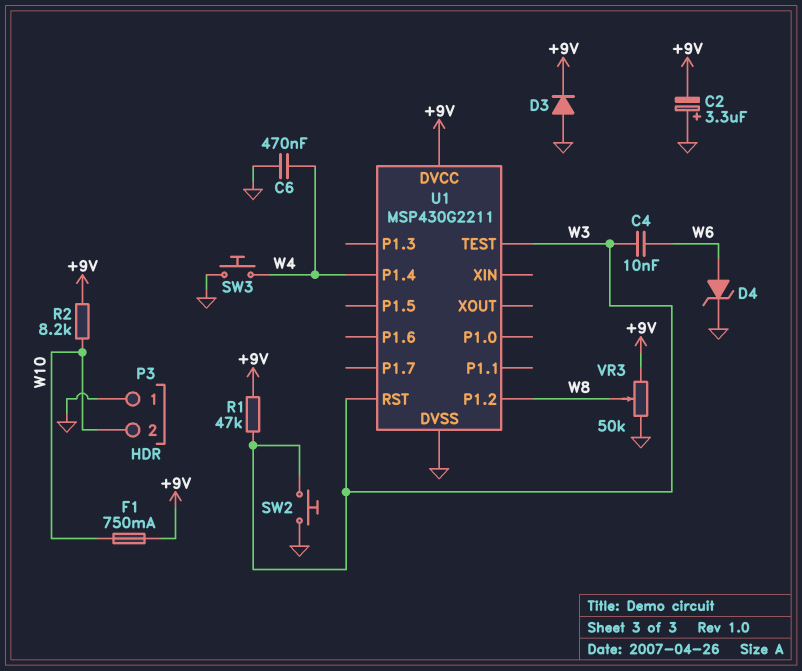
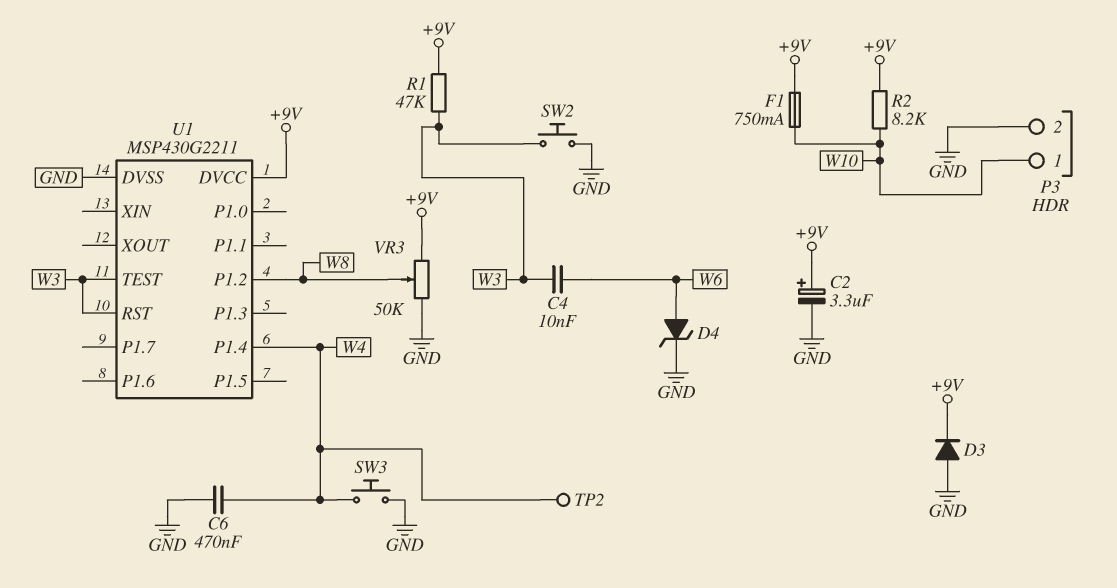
C2: 3.3uF (plus GND, minus +9V) -> 3.3uF (plus +9V, minus GND)
P3 pin 1: GND -> W10
P3 pin 2: W10 -> GND
TP2: none -> test point (W4)

